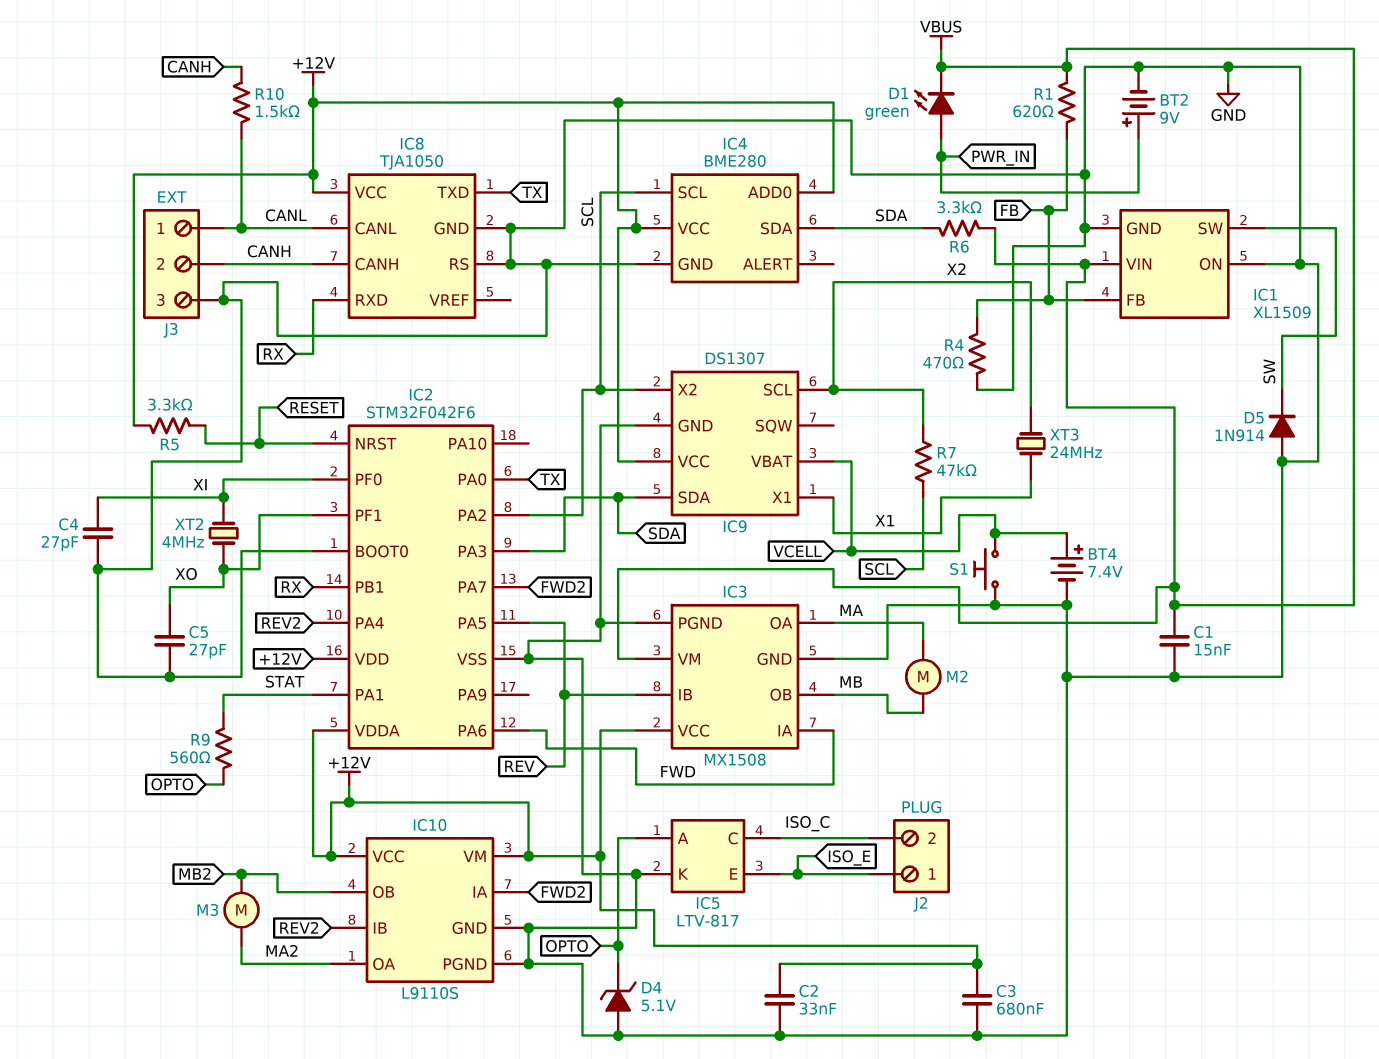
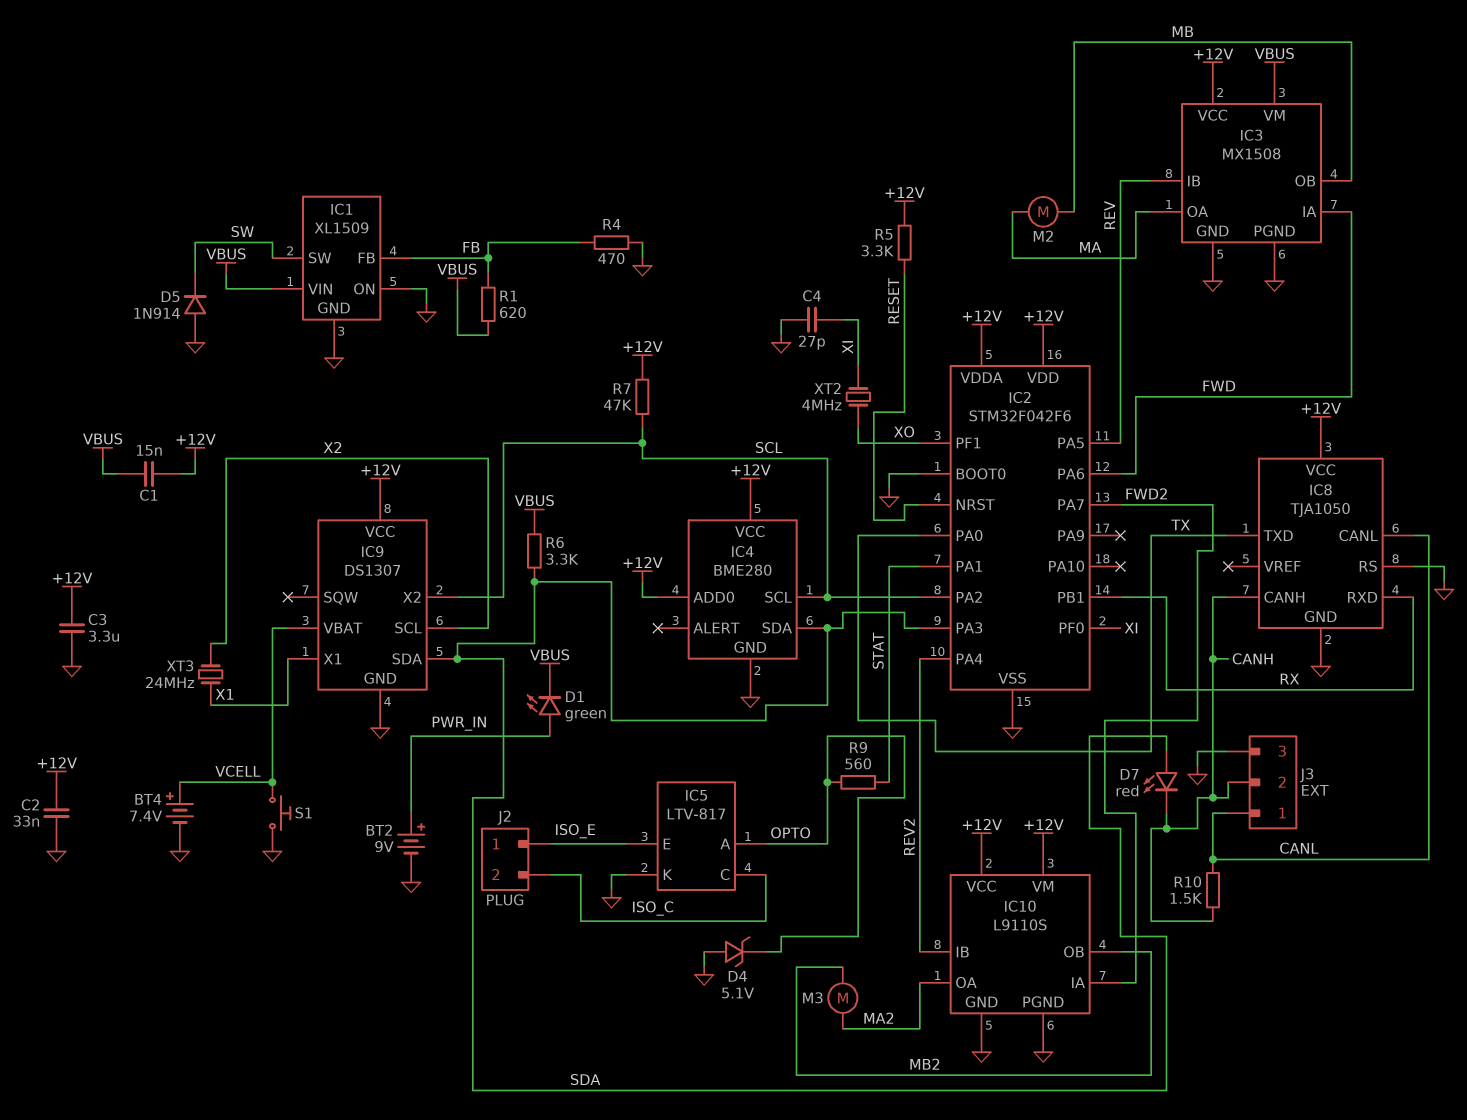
C1: 15nF (GND, VBUS) -> 15nF (+12V, VBUS)
C3: 680nF (+12V, GND) -> 3.3uF (+12V, GND)
C5: 27pF (GND, XO) -> none
D7: none -> LED red (A SDA, K CANH)
R7: 47k (SCL, X2) -> 47k (+12V, SCL)

